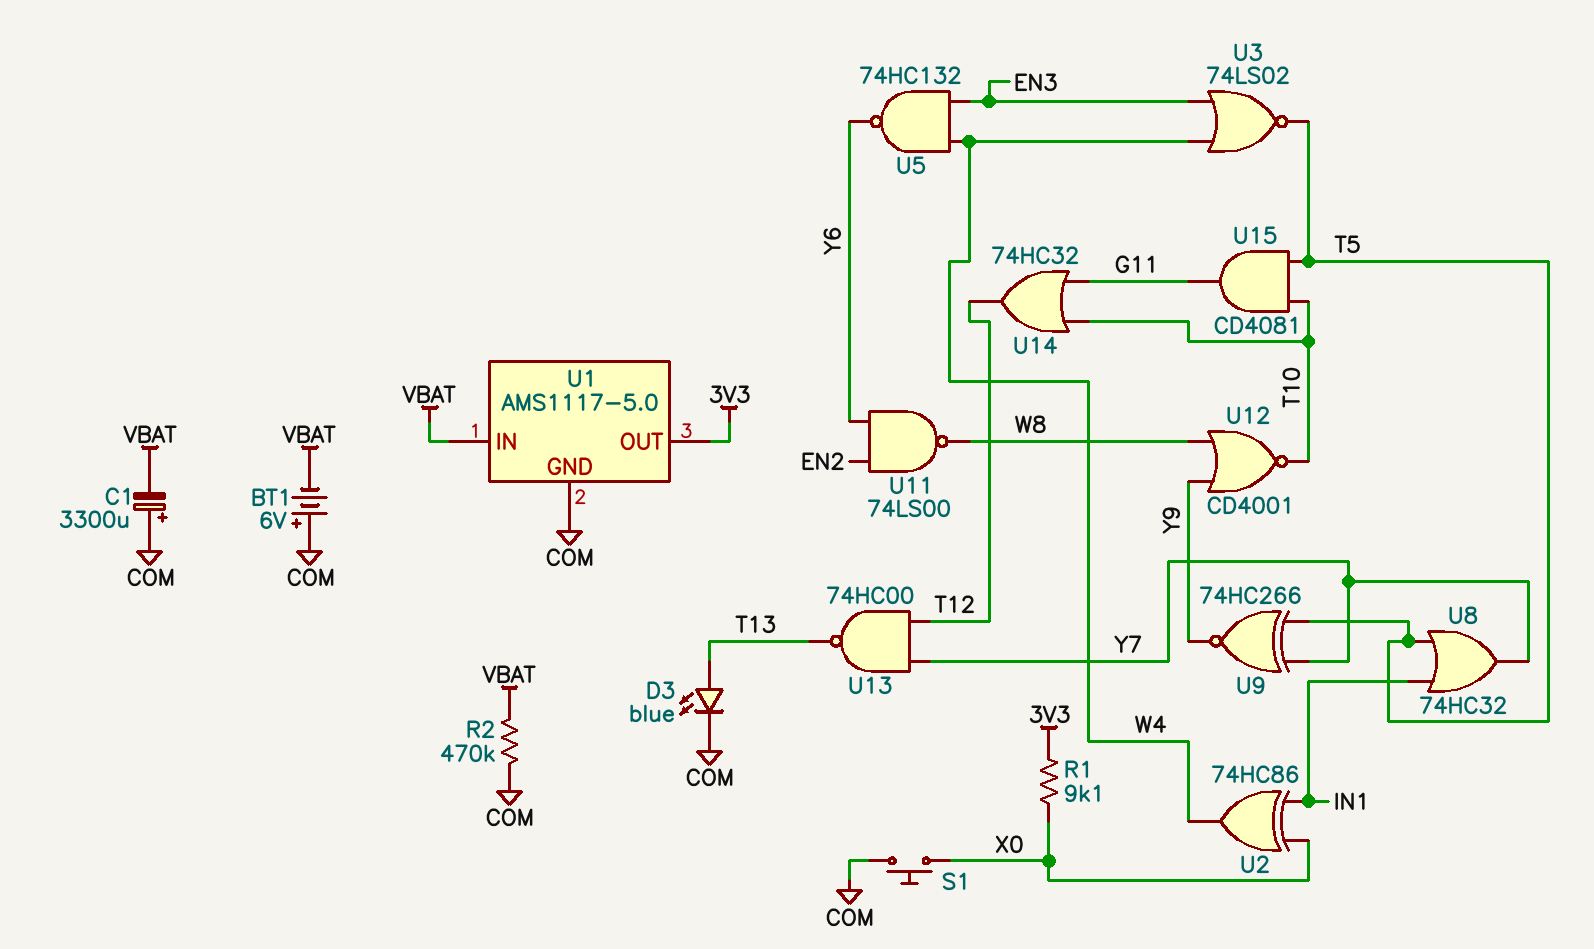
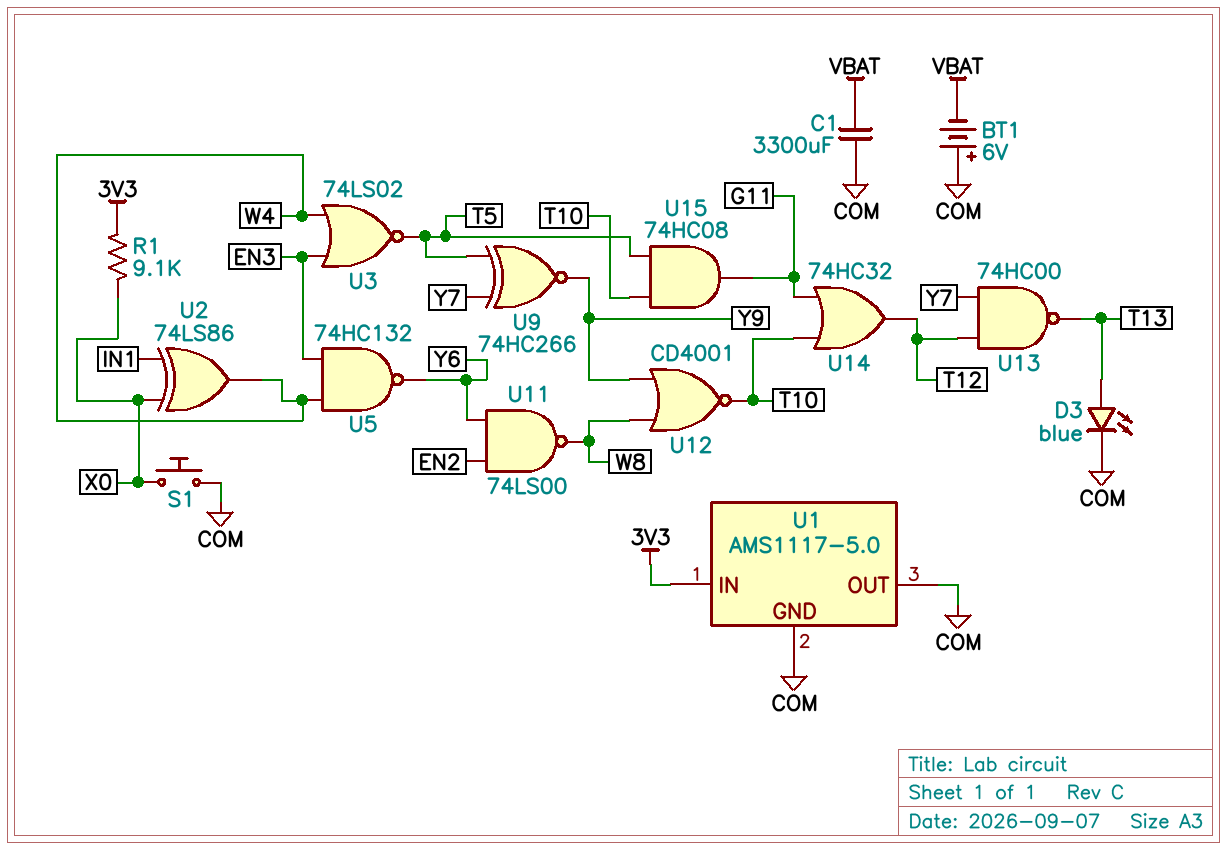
C1: 3300uF (plus COM, minus VBAT) -> 3300uF (COM, VBAT)
R2: 470k (COM, VBAT) -> none
U1 pin IN: VBAT -> 3V3
U1 pin OUT: 3V3 -> COM
U2: XOR 74HC86 (in IN1, in X0, out W4) -> XOR 74LS86 (in IN1, in X0, out W4)
U8: OR 74HC32 (in IN1, in T5, out Y7) -> none
U15: AND CD4081 (in T5, in T10, out G11) -> AND 74HC08 (in T5, in T10, out G11)

